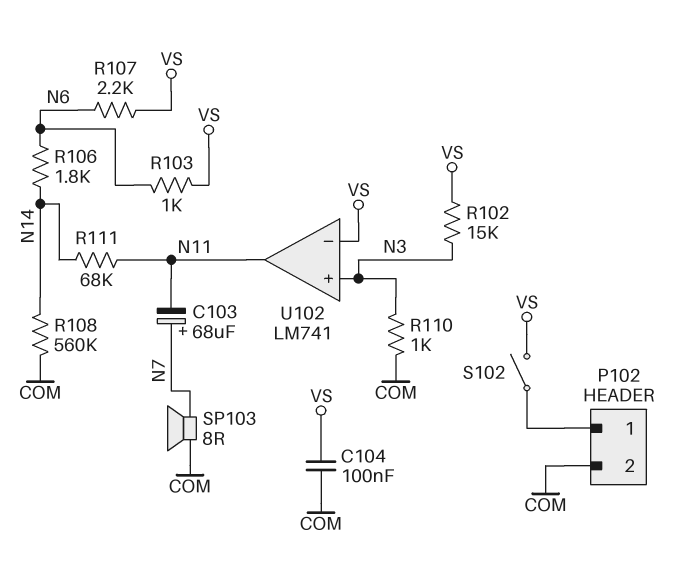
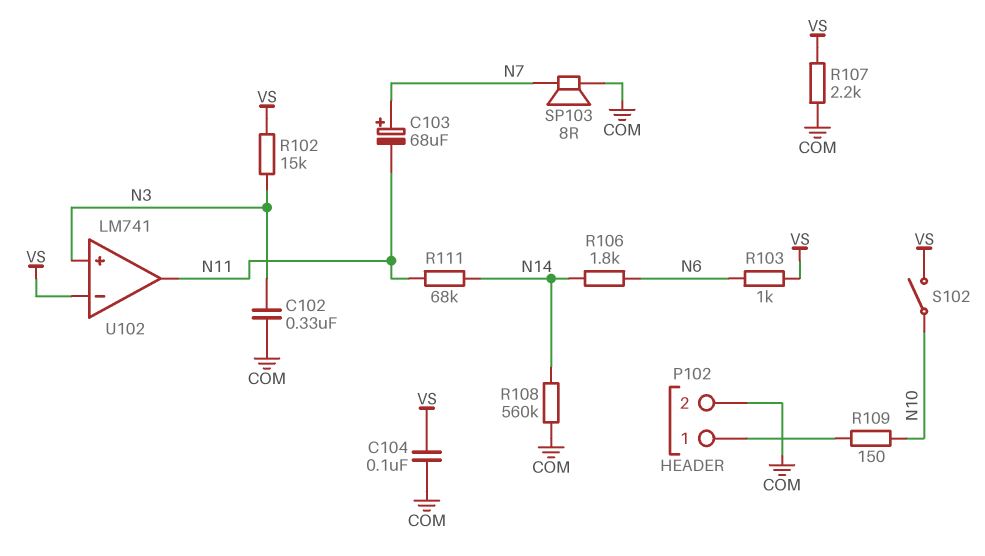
C102: none -> 330nF (COM, N3)
R107: 2.2k (N6, VS) -> 2.2k (COM, VS)
R109: none -> 150 (N10, P102/1)
R110: 1k (COM, N3) -> none
S102: switch (P102/1, VS) -> switch (N10, VS)

